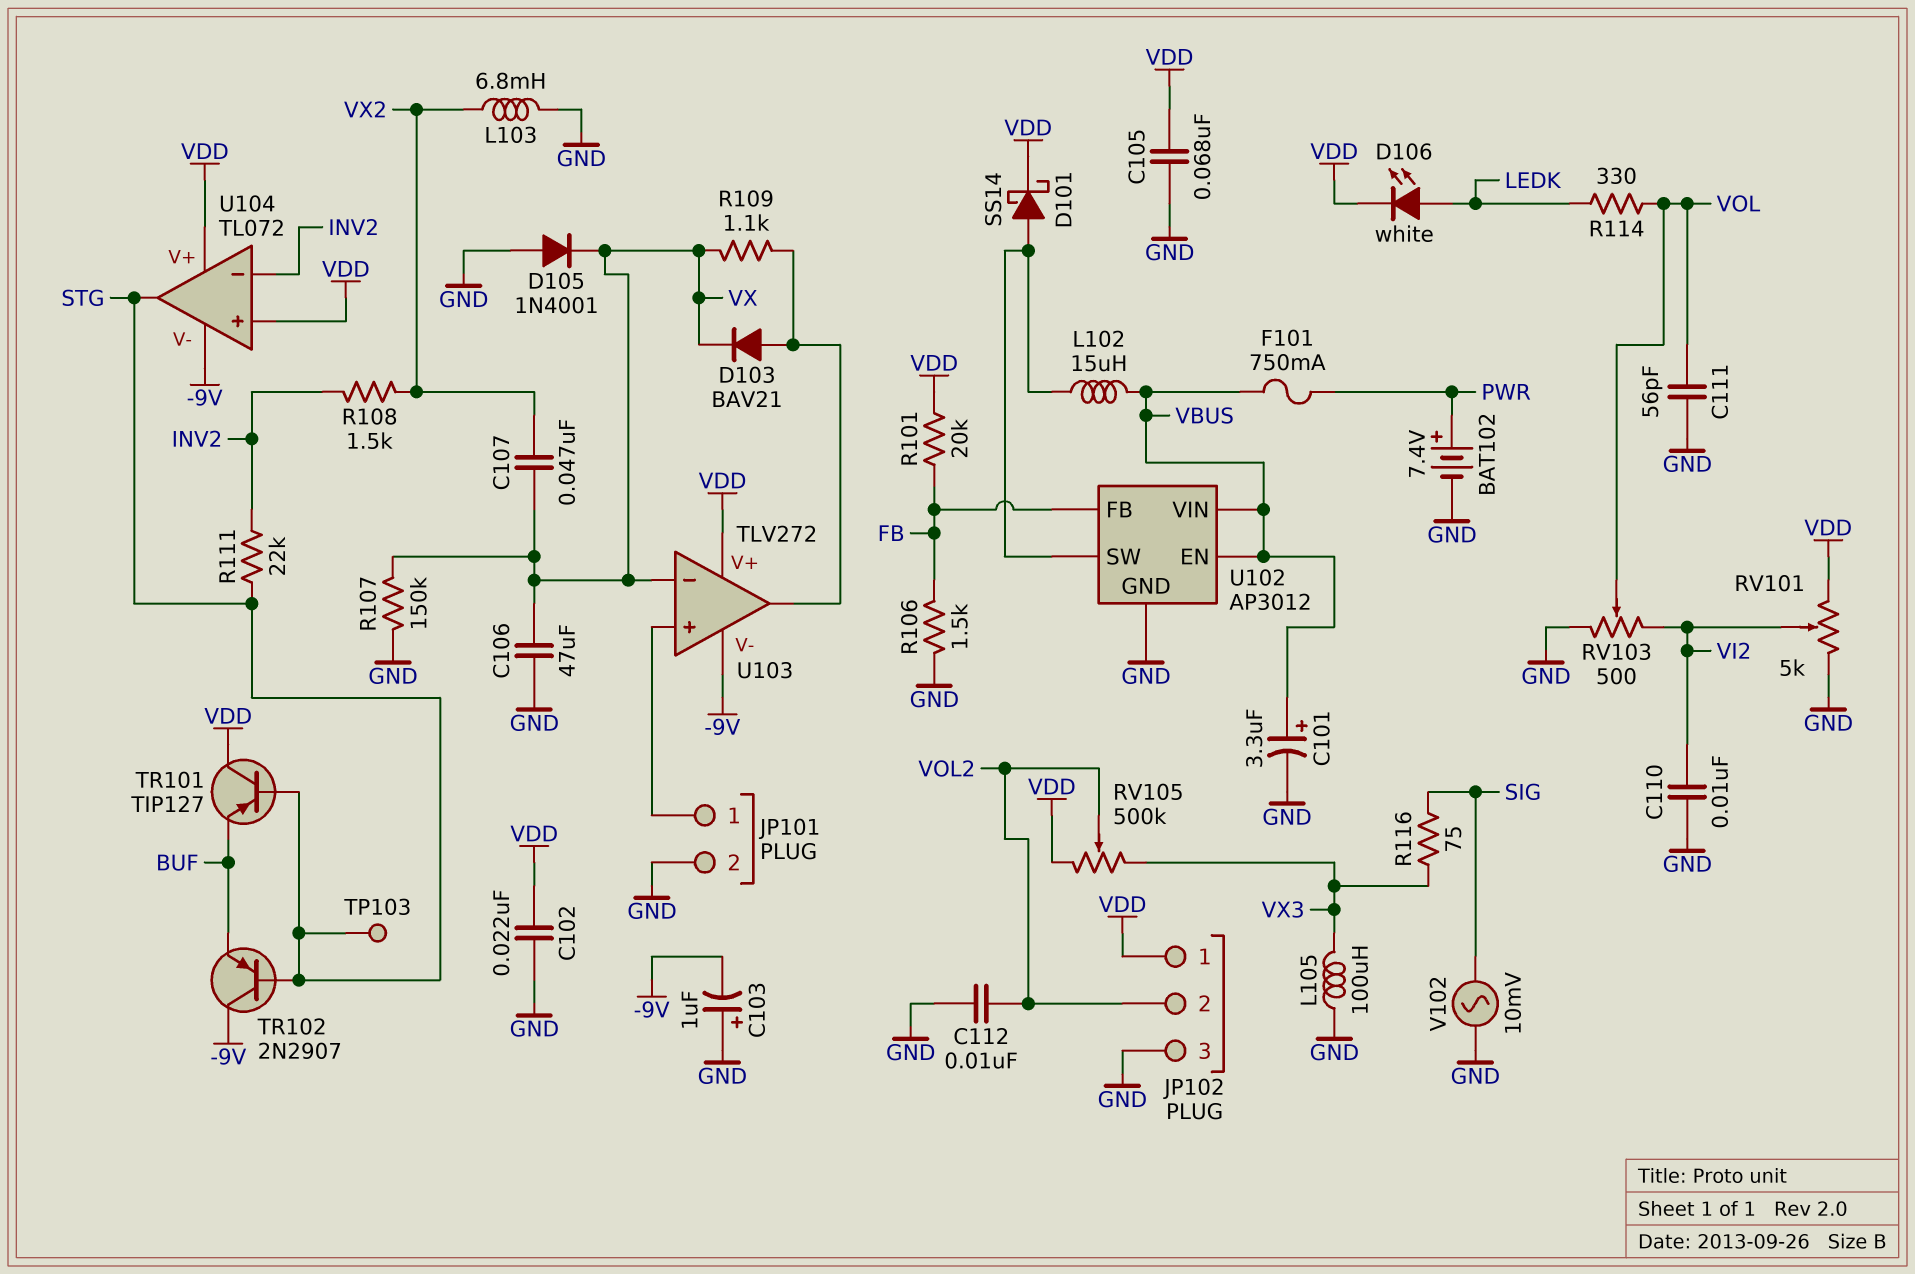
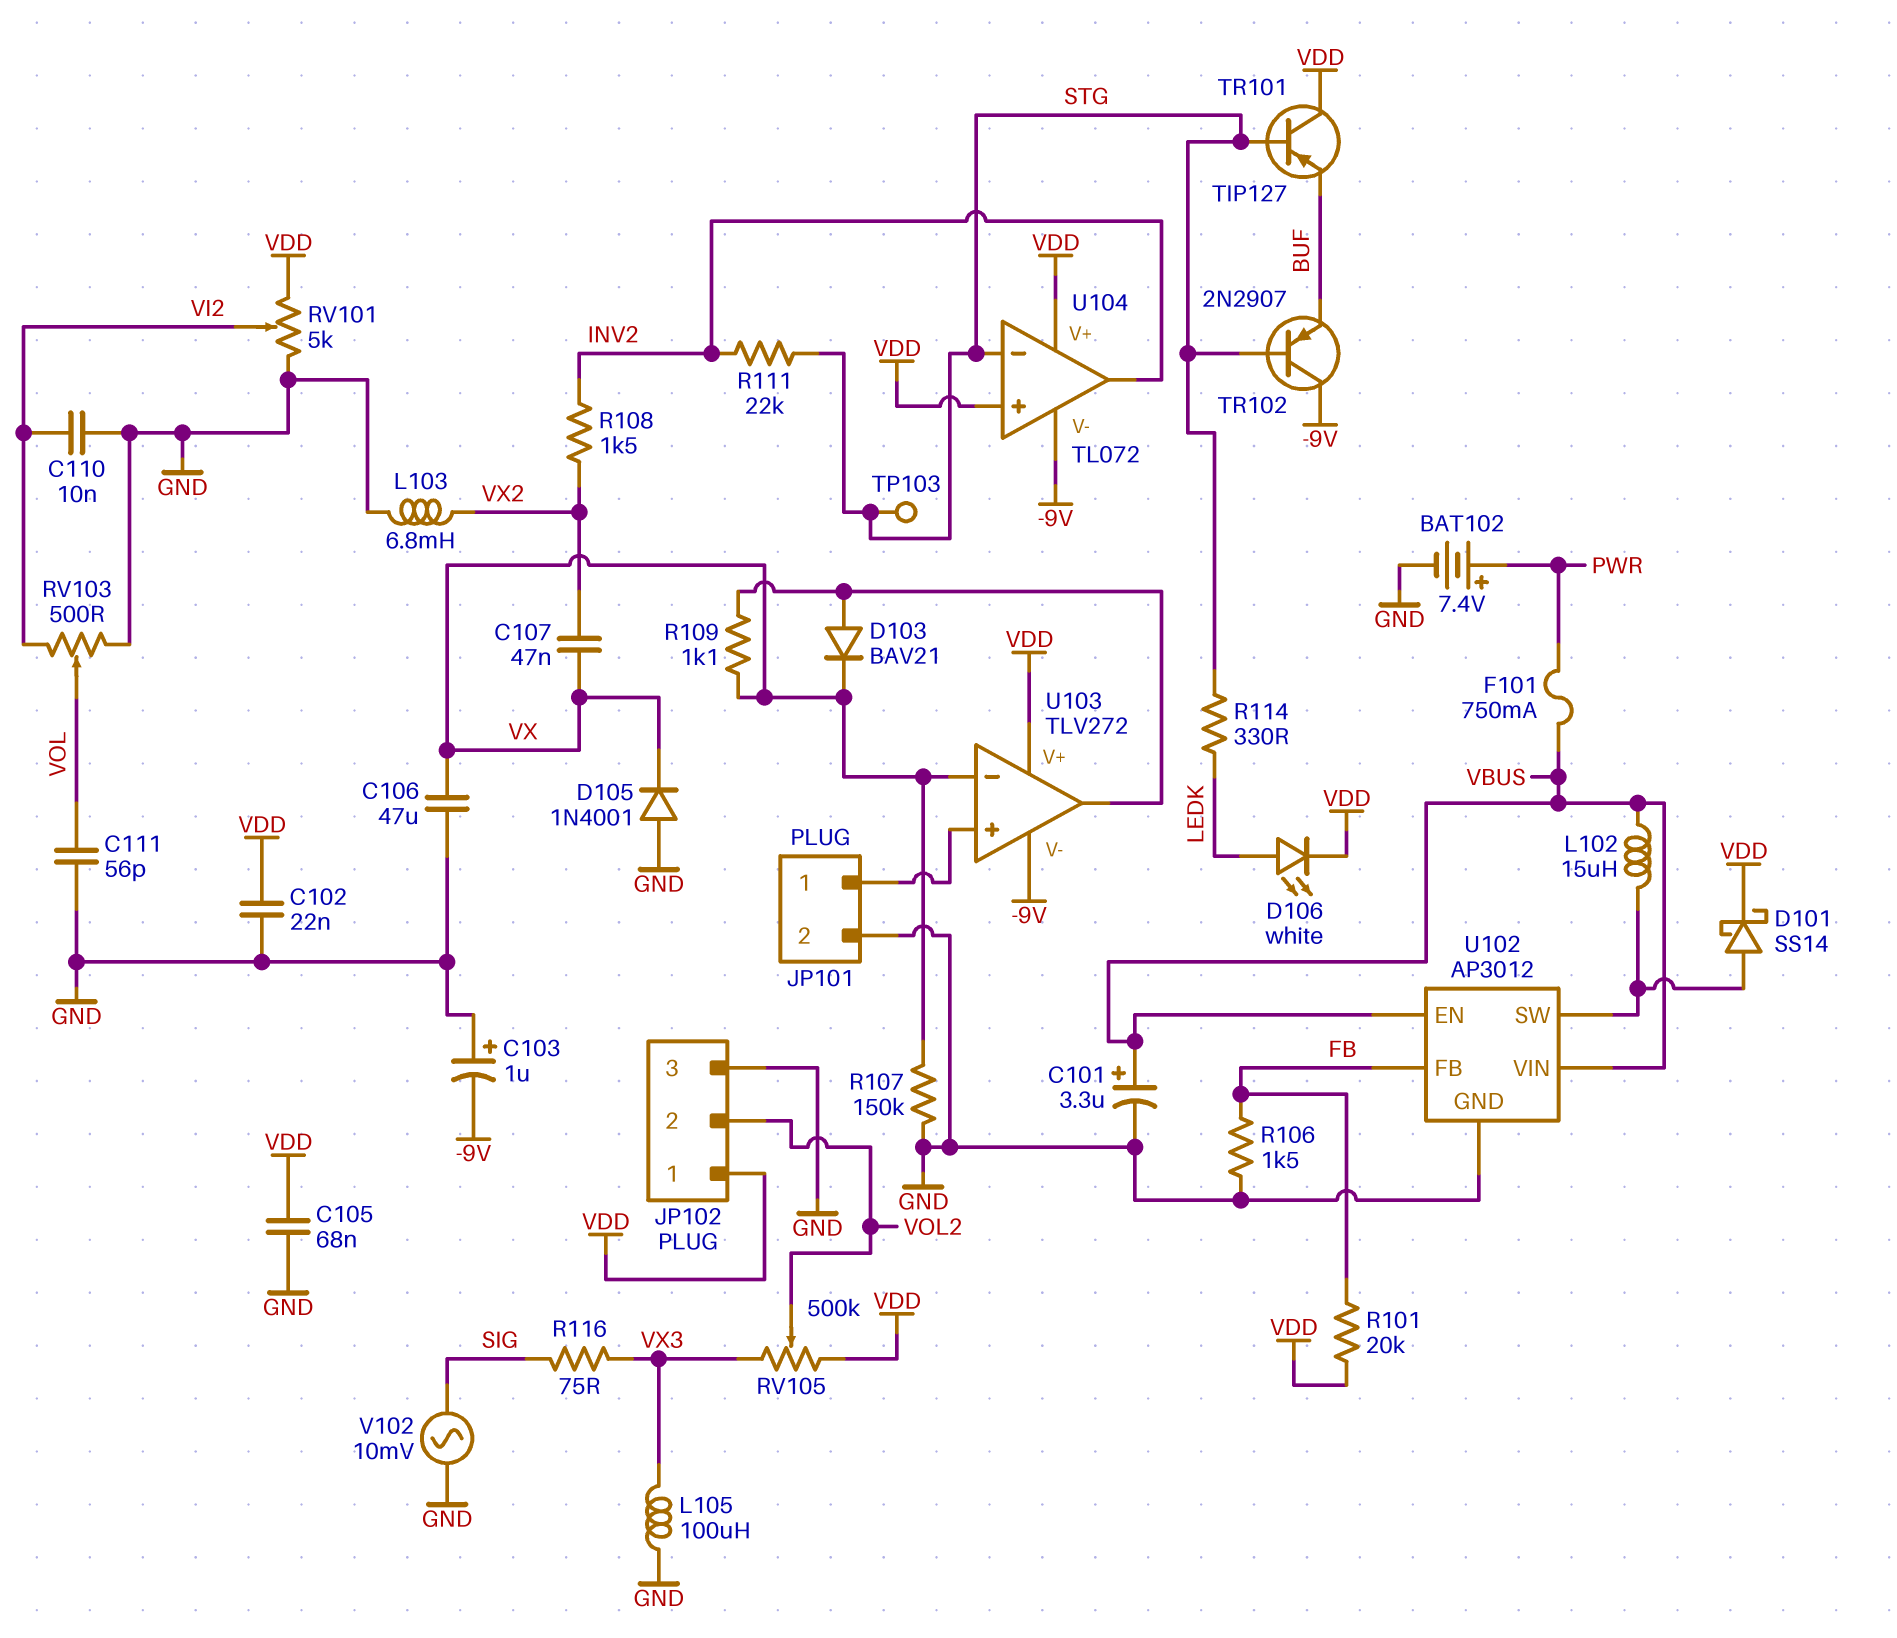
C112: 10nF (GND, VOL2) -> none
R114: 330 (LEDK, VOL) -> 330 (LEDK, STG)
U104 pin in-: INV2 -> STG
U104 pin out: STG -> INV2

